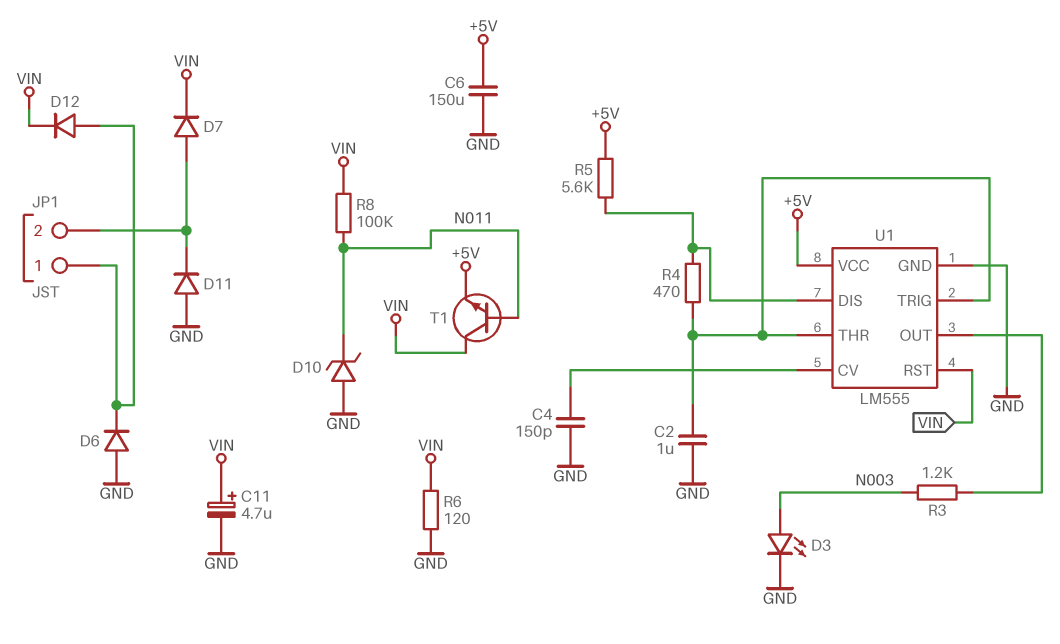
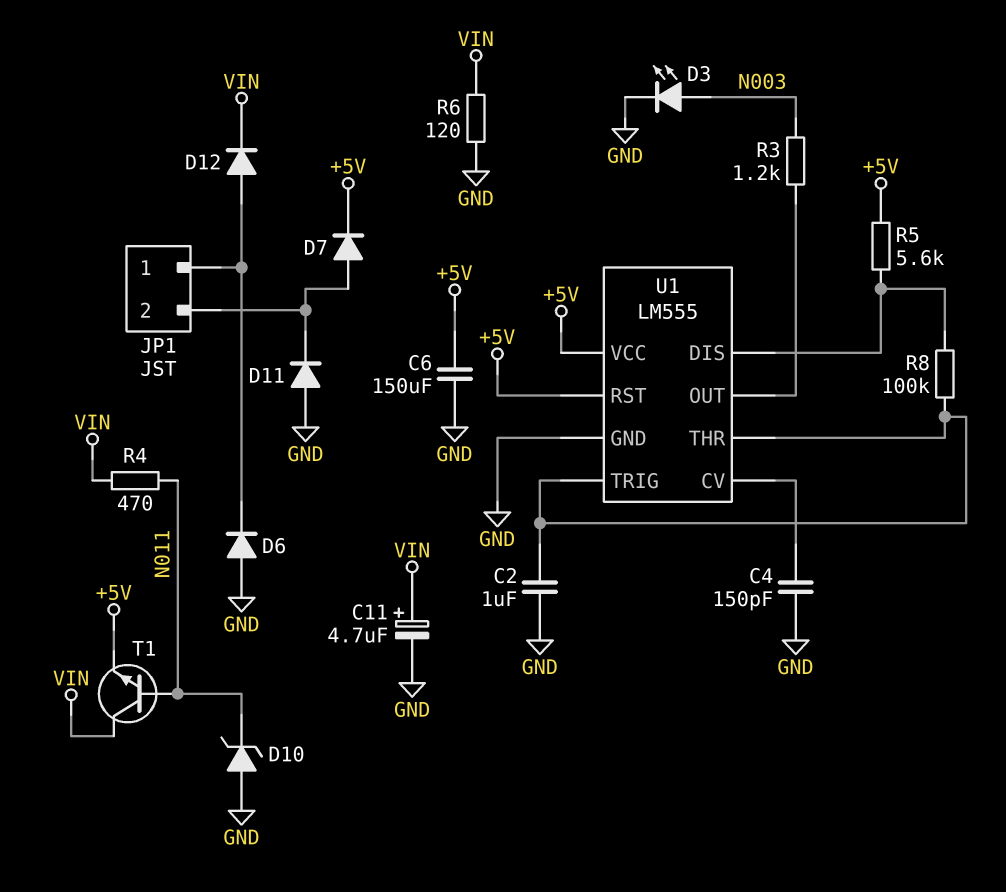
D7: diode (A JP1/2, K VIN) -> diode (A JP1/2, K +5V)
R4: 470 (U1/DIS, U1/THR) -> 470 (N011, VIN)
R8: 100k (N011, VIN) -> 100k (U1/DIS, U1/THR)
U1 pin RST: VIN -> +5V

